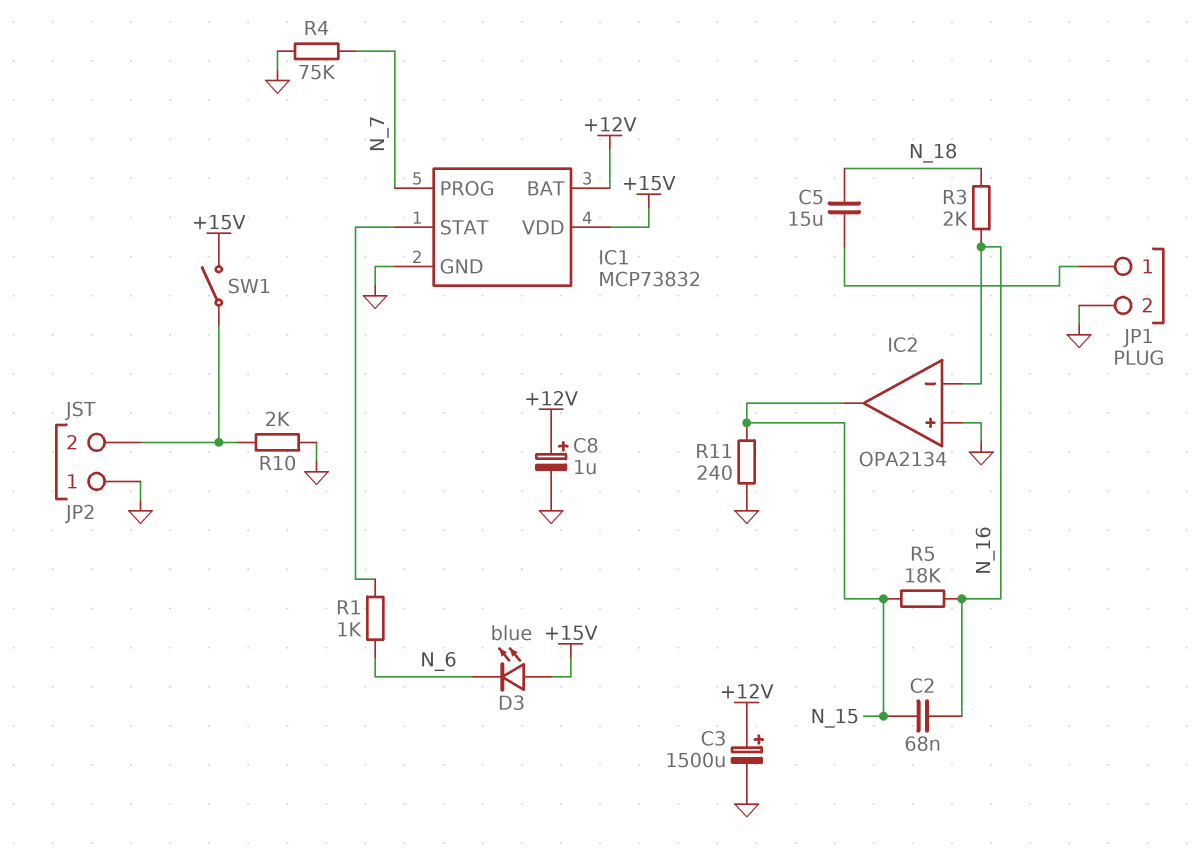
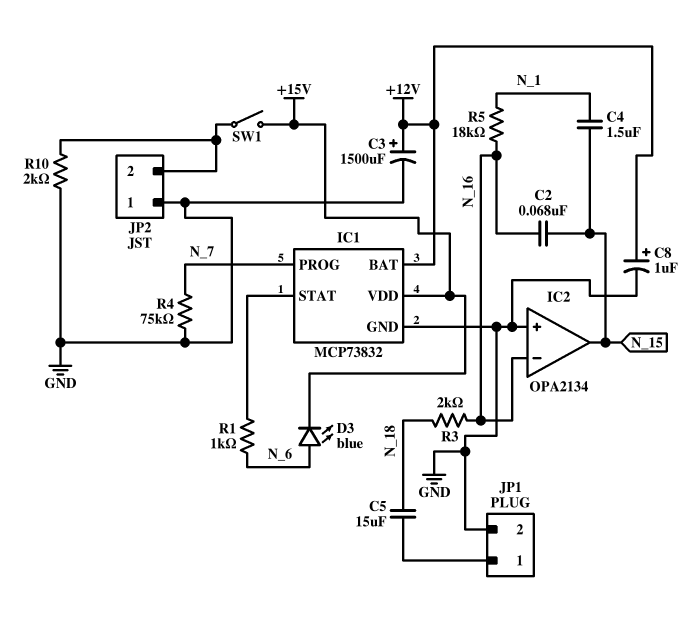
C4: none -> 1.5uF (N_1, N_15)
D3: LED blue (A +15V, K N_6) -> LED blue (A N_6, K +15V)
R5: 18k (N_15, N_16) -> 18k (N_1, N_16)
R11: 240 (GND, N_15) -> none

